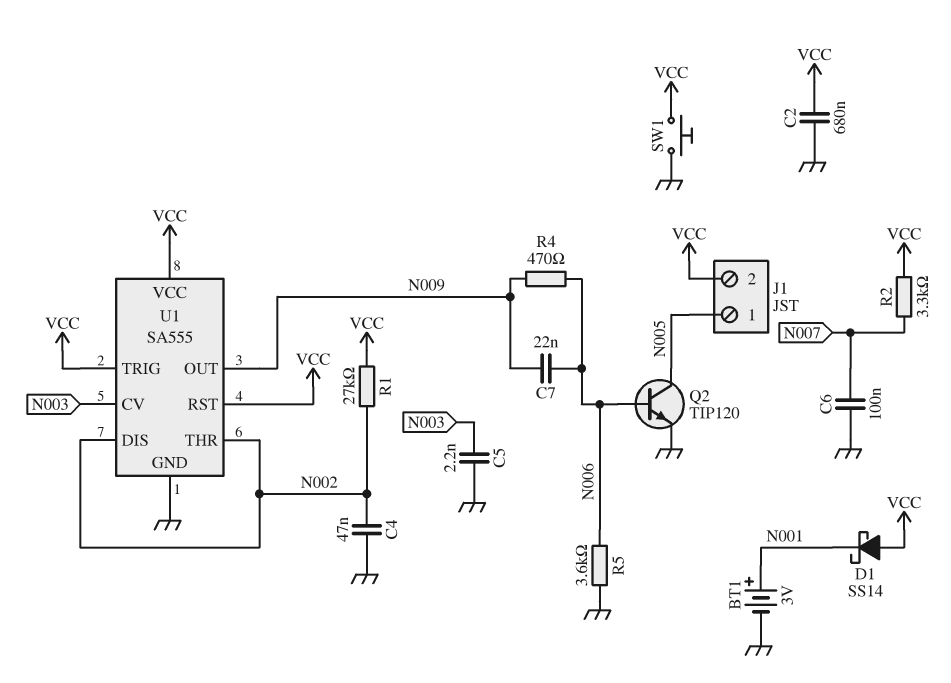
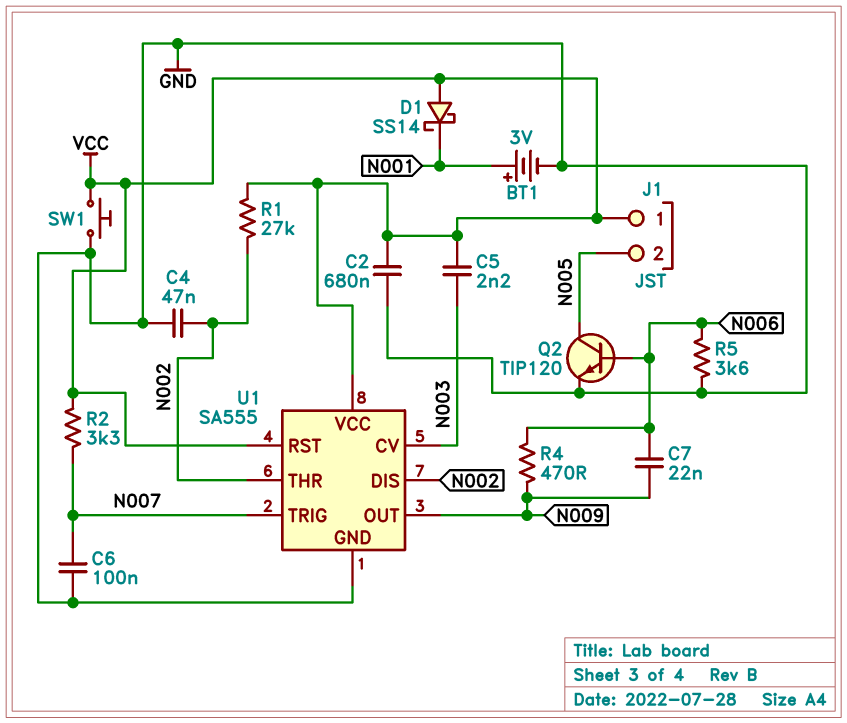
C5: 2.2nF (GND, N003) -> 2.2nF (N003, VCC)
J1 pin 1: N005 -> VCC
J1 pin 2: VCC -> N005
U1 pin TRIG: VCC -> N007

